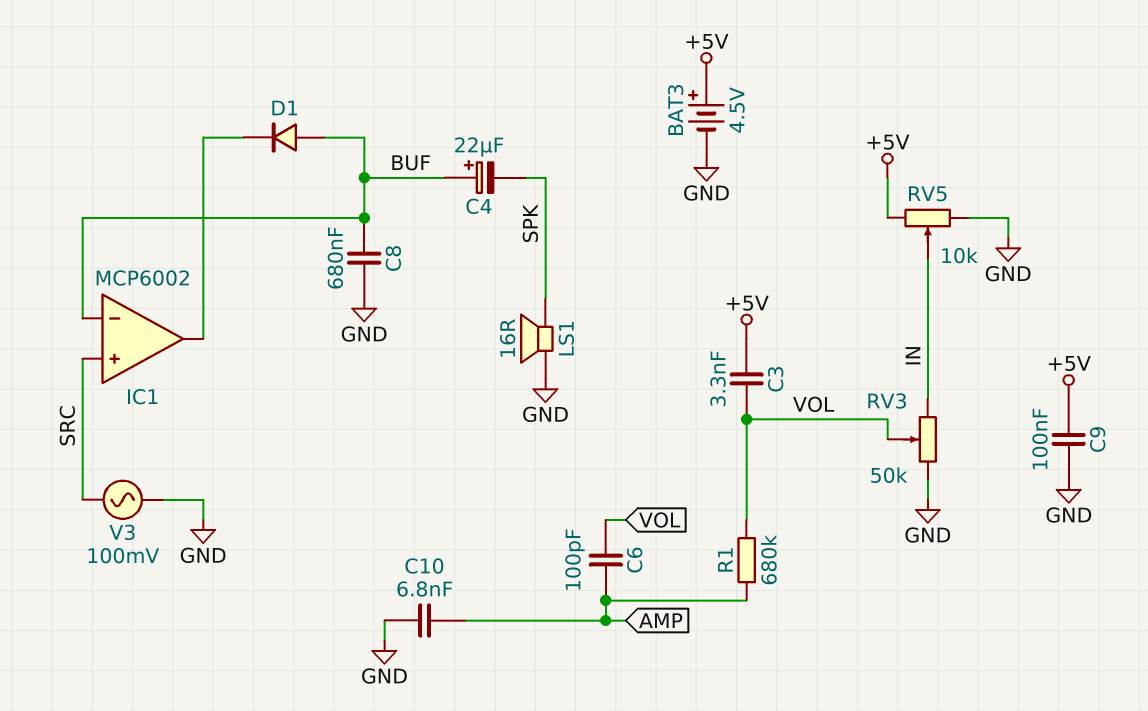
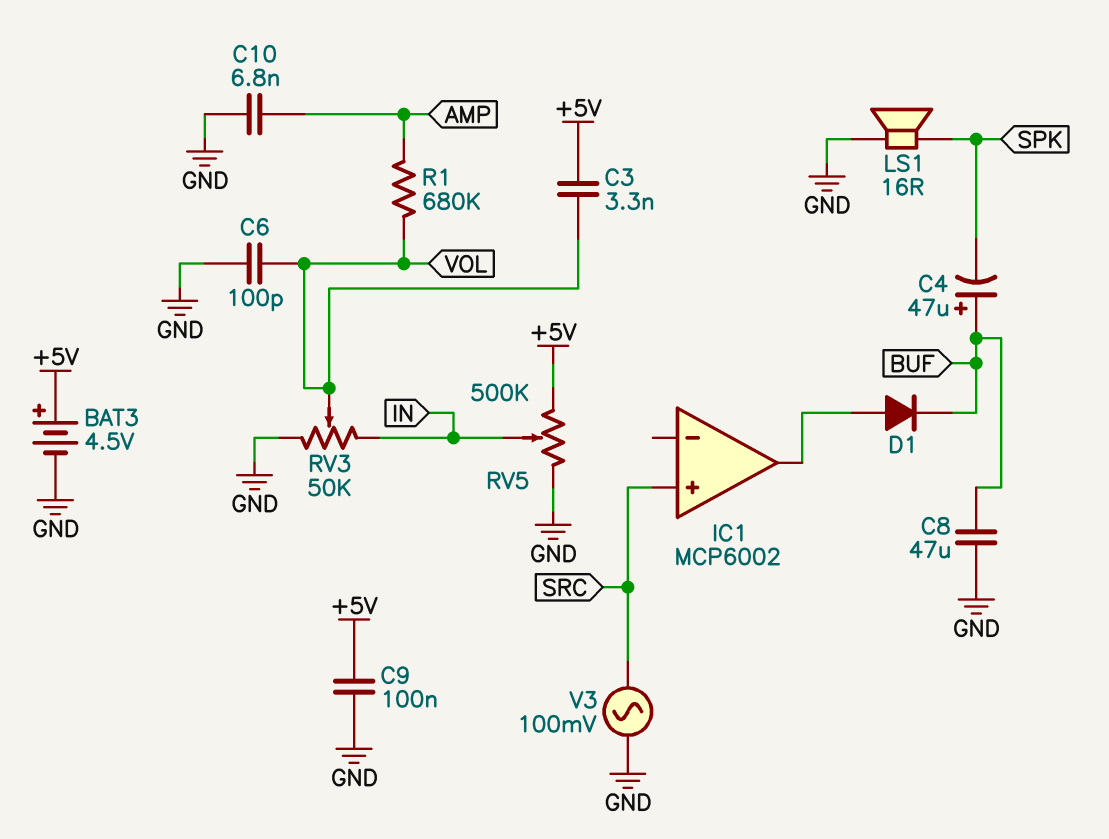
C4: 22uF (plus BUF, minus SPK) -> 47uF (plus BUF, minus SPK)
C6: 100pF (AMP, VOL) -> 100pF (GND, VOL)
C8: 680nF (BUF, GND) -> 47uF (BUF, GND)
D1: diode (A BUF, K IC1/out) -> diode (A IC1/out, K BUF)
IC1 pin in-: BUF -> none
RV5: 10k (+5V, GND, wiper IN) -> 500k (+5V, GND, wiper IN)

